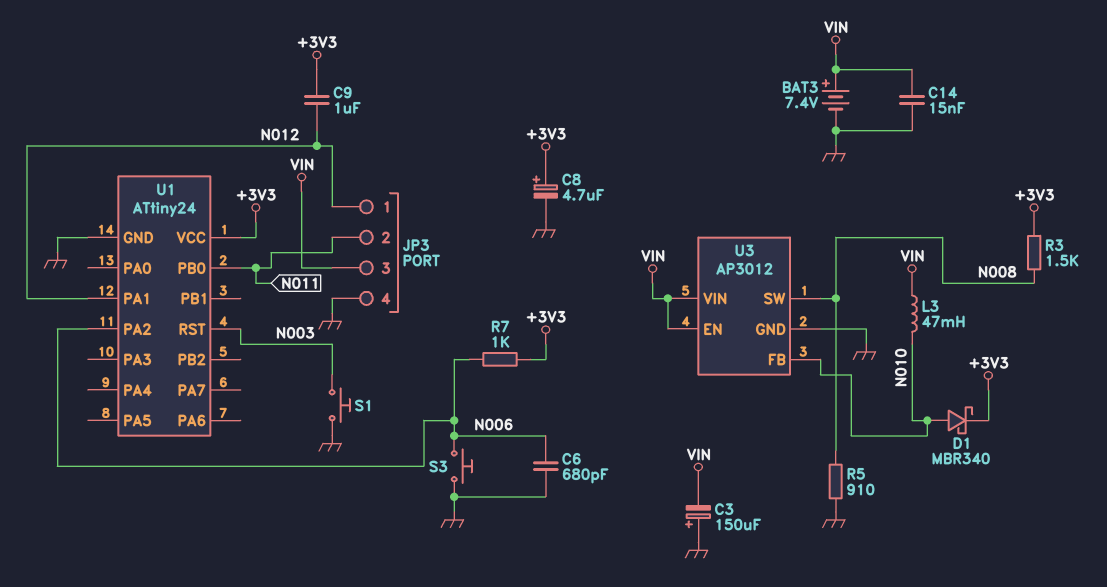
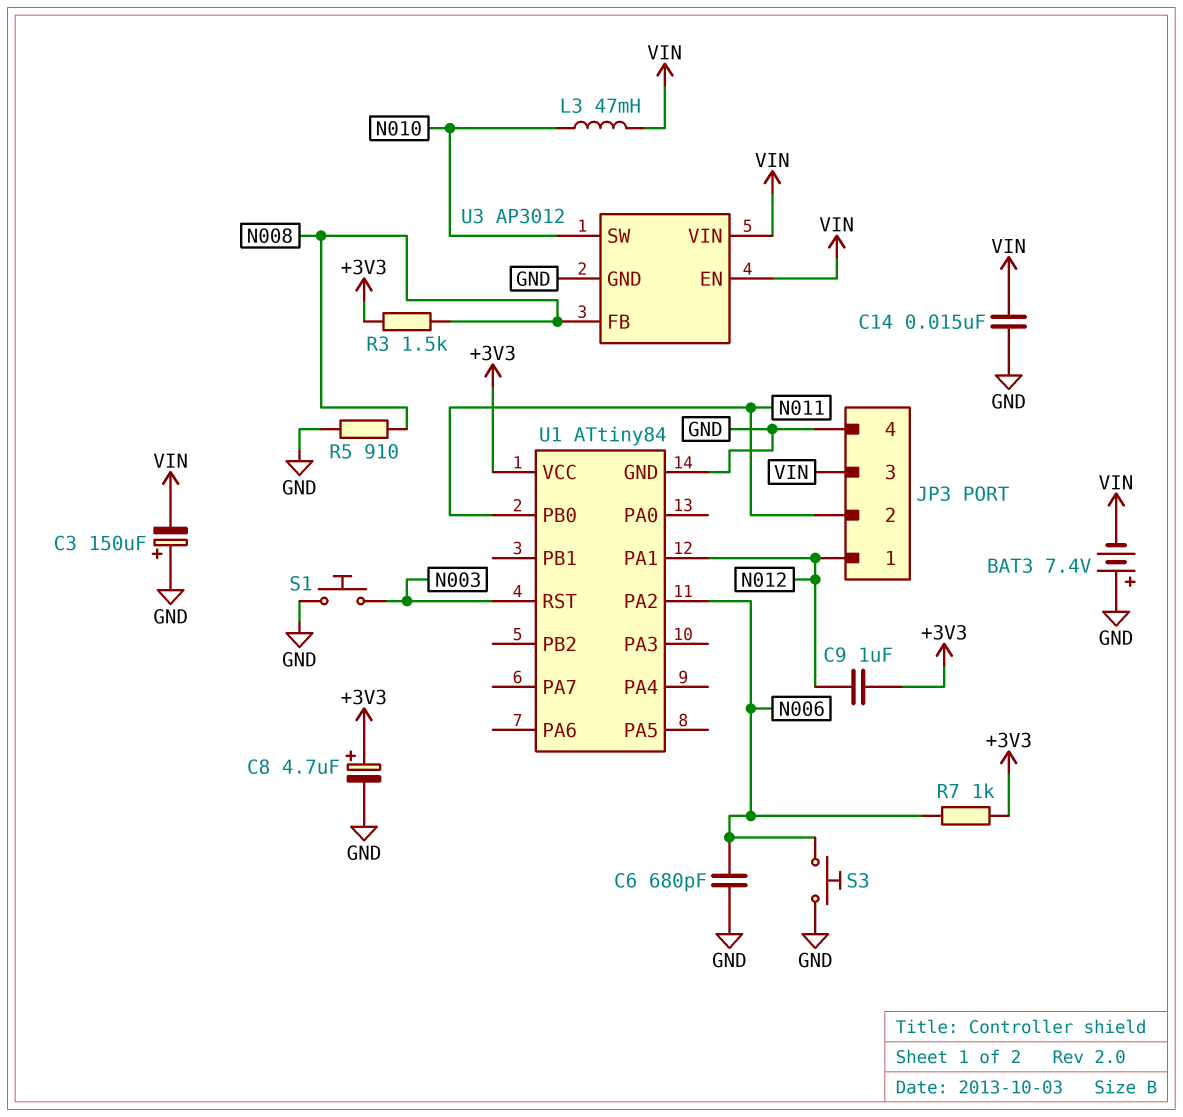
BAT3: 7.4V (plus VIN, minus GND) -> 7.4V (plus GND, minus VIN)
D1: schottky MBR340 (A N010, K +3V3) -> none
U1: ATtiny24 -> ATtiny84
U3 pin FB: N010 -> N008
U3 pin SW: N008 -> N010

